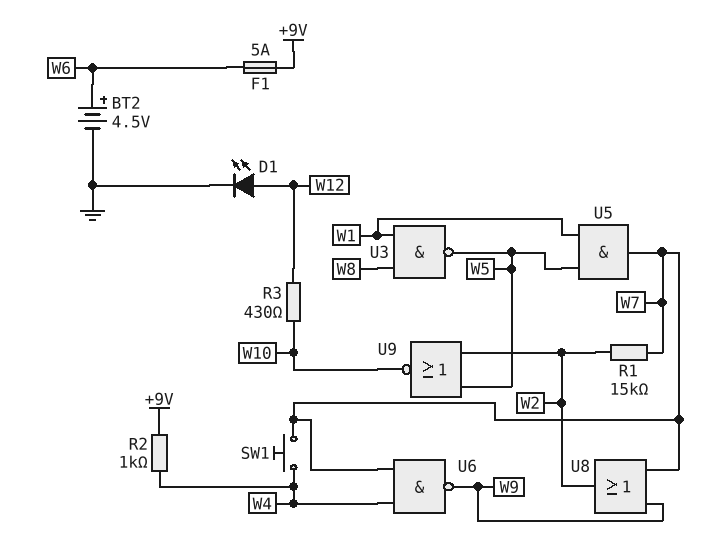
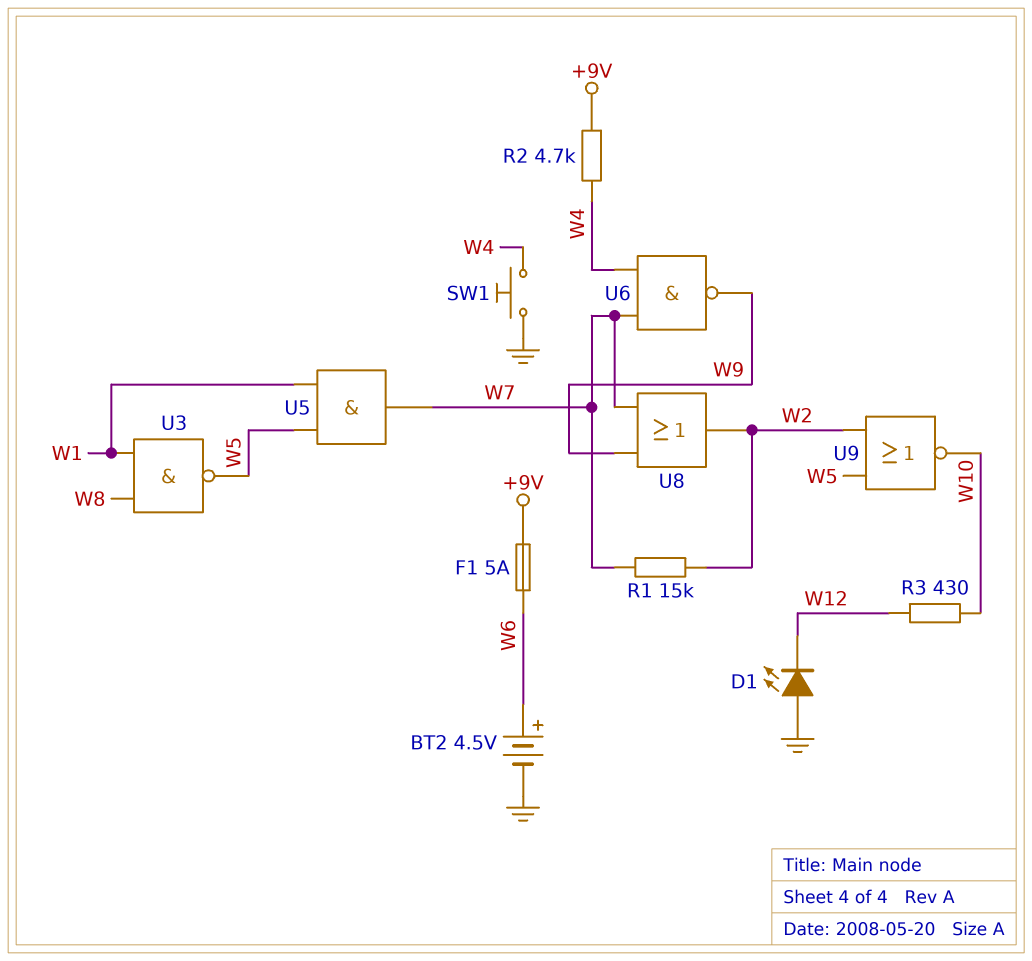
D1: LED (A W12, K GND) -> LED (A GND, K W12)
R2: 1k (+9V, W4) -> 4.7k (+9V, W4)
SW1: button (W4, W7) -> button (GND, W4)

